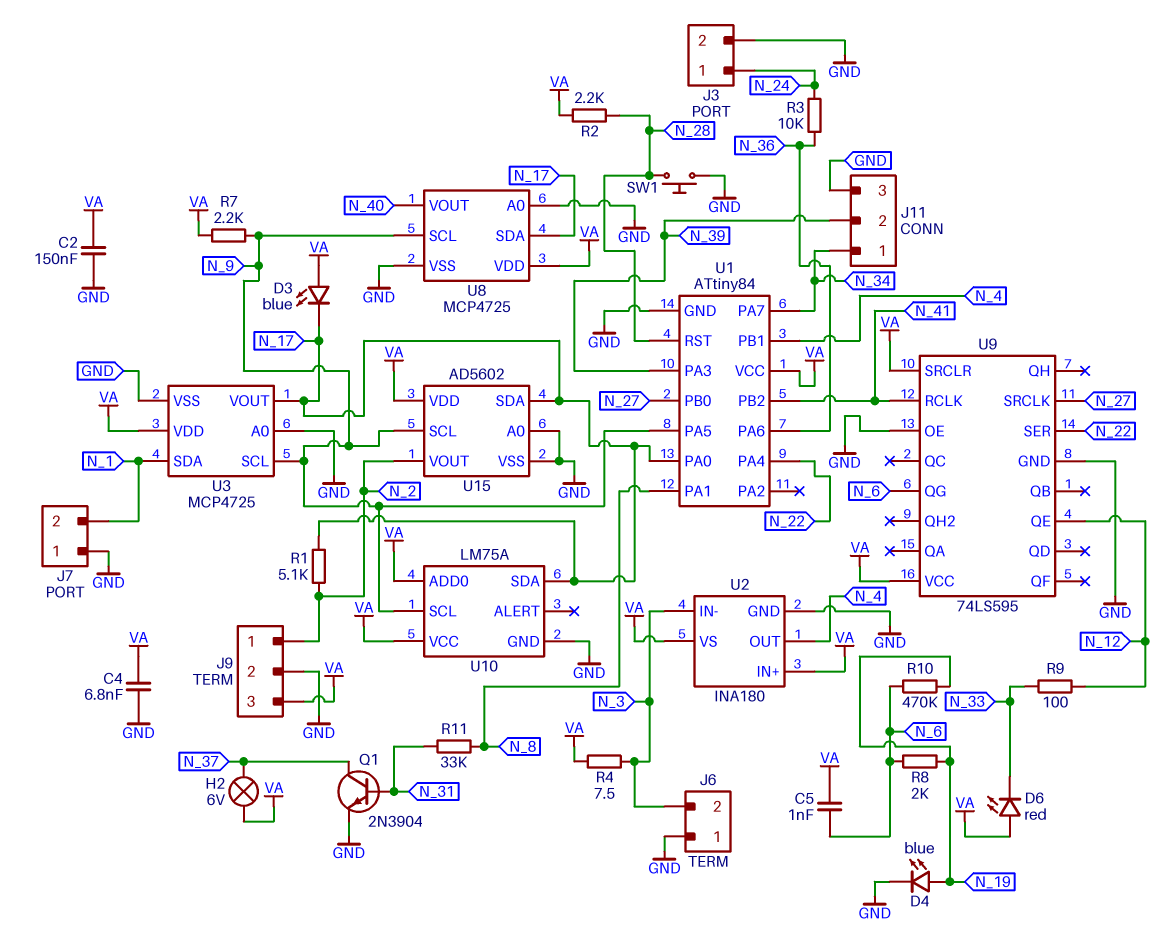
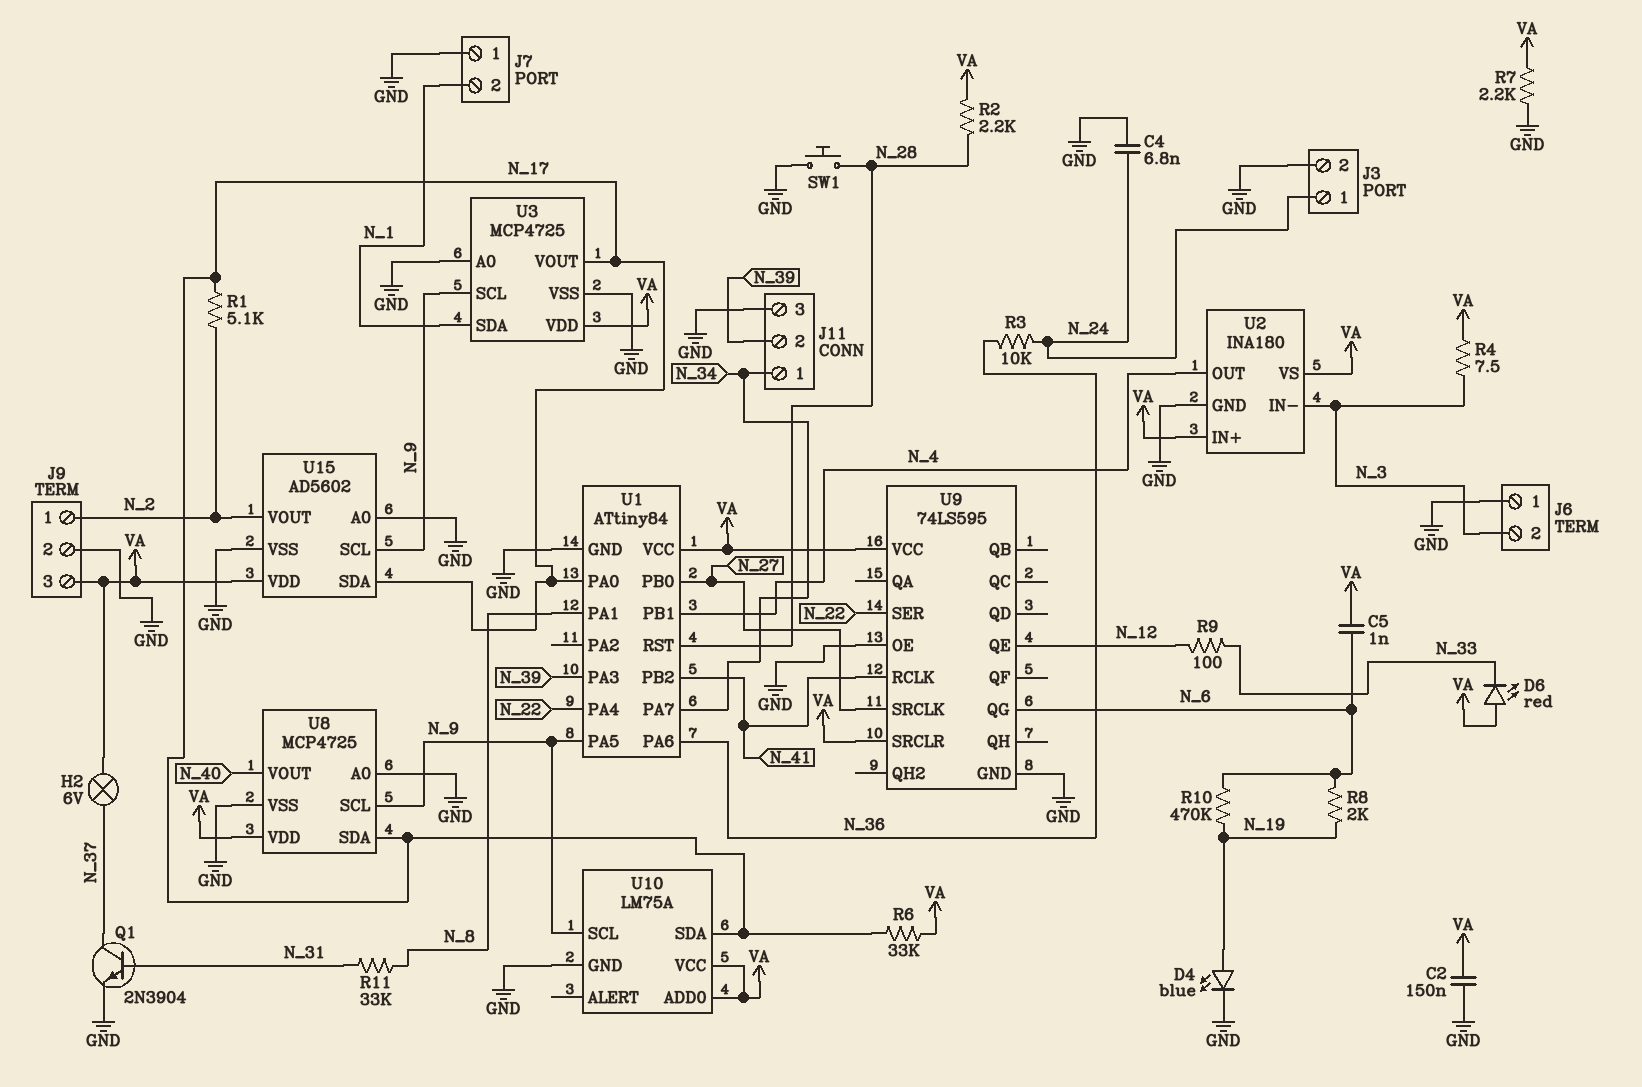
C4: 6.8nF (GND, VA) -> 6.8nF (GND, N_24)
D3: LED blue (A VA, K N_17) -> none
R6: none -> 33k (N_17, VA)
R7: 2.2k (N_9, VA) -> 2.2k (GND, VA)

